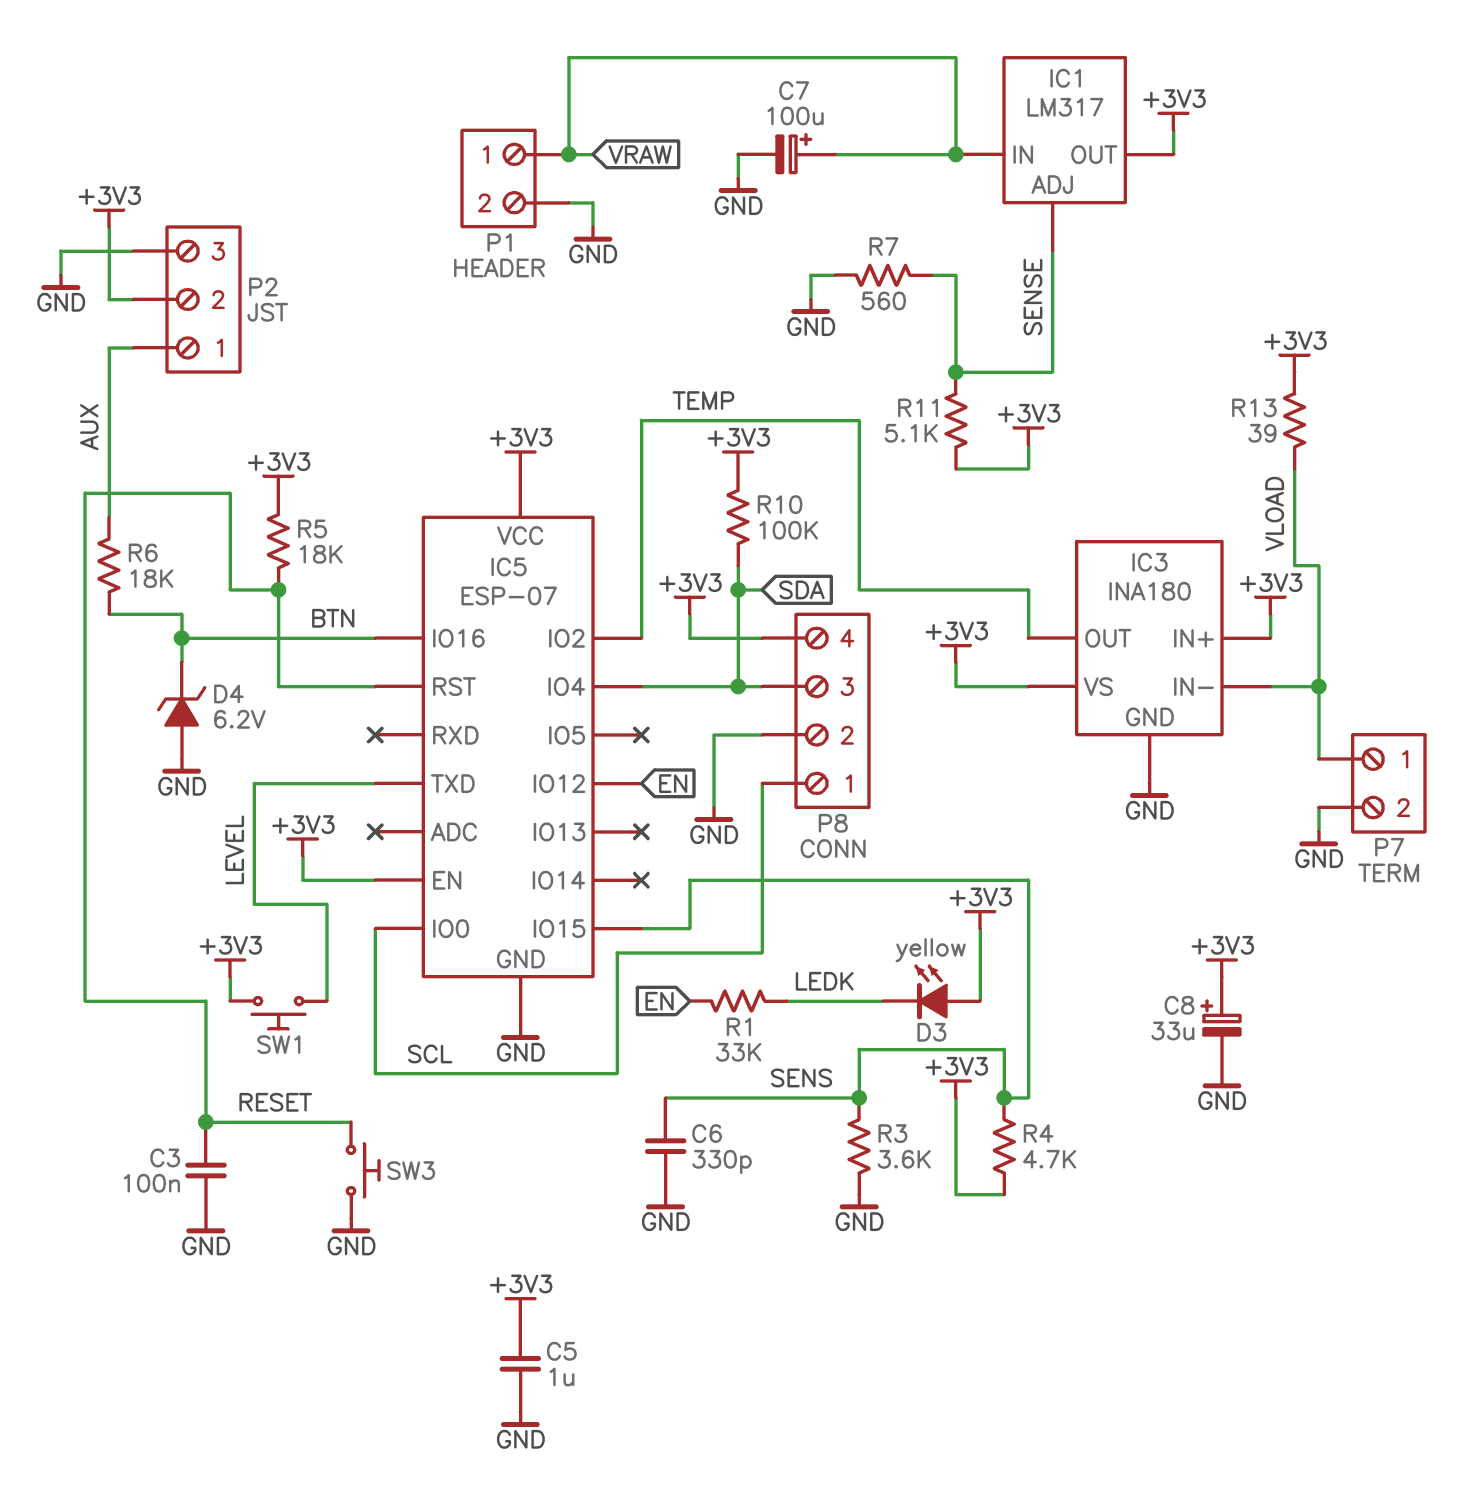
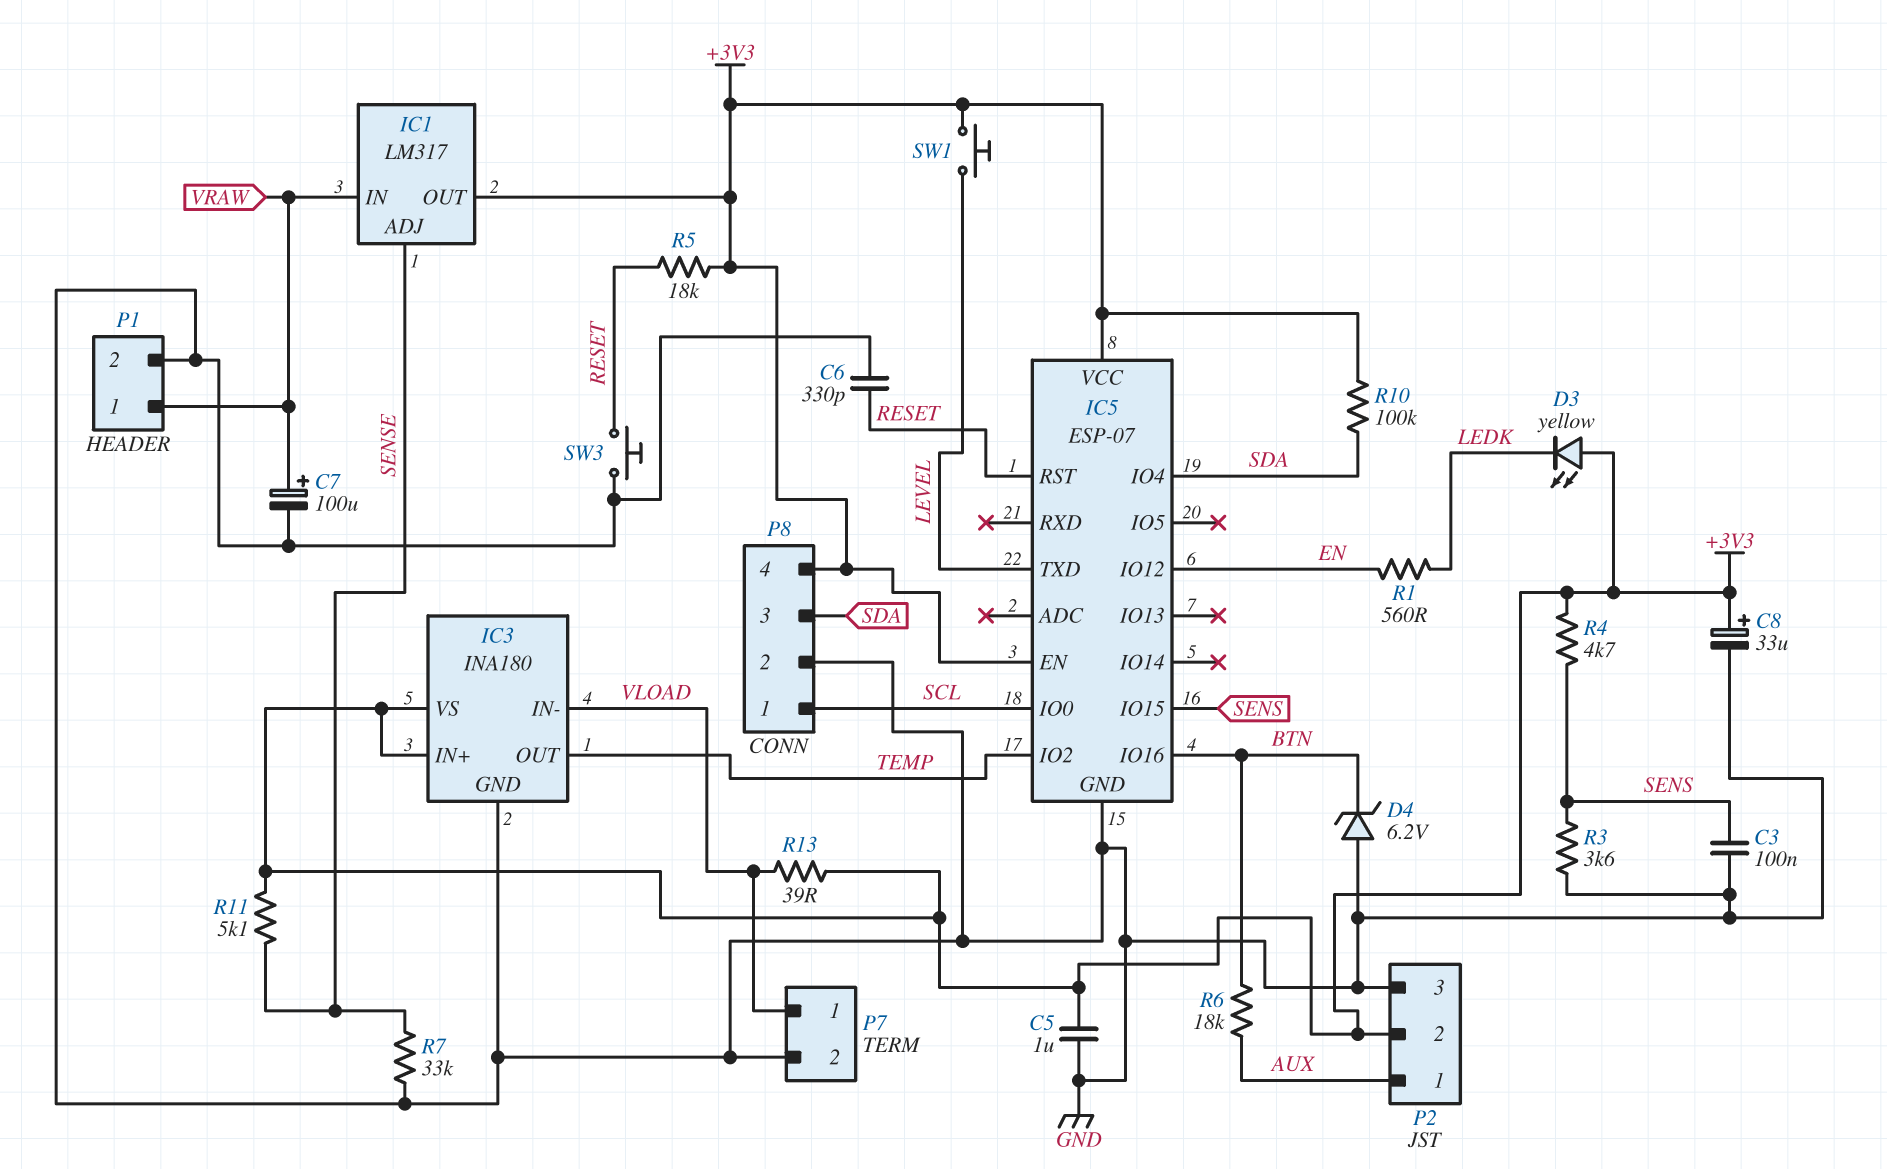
C3: 100nF (GND, RESET) -> 100nF (GND, SENS)
C6: 330pF (GND, SENS) -> 330pF (GND, RESET)
R1: 33k (EN, LEDK) -> 560 (EN, LEDK)
R7: 560 (GND, SENSE) -> 33k (GND, SENSE)

